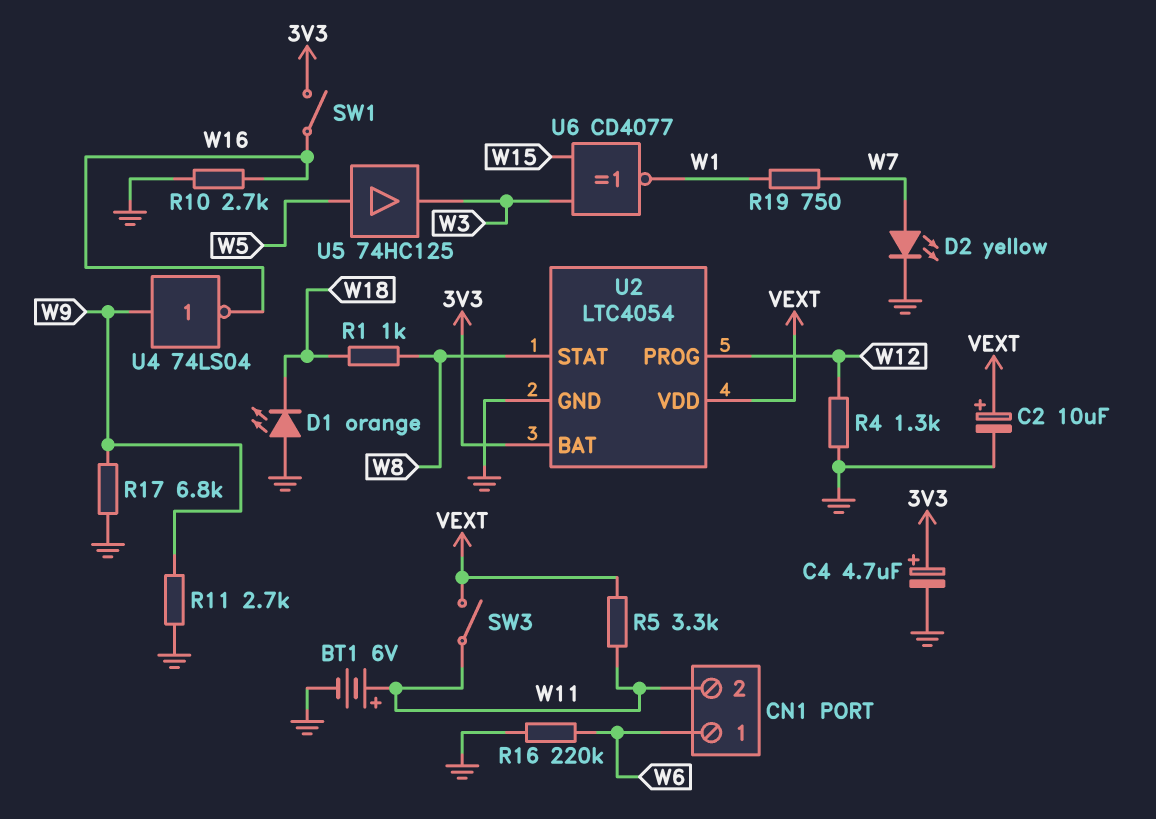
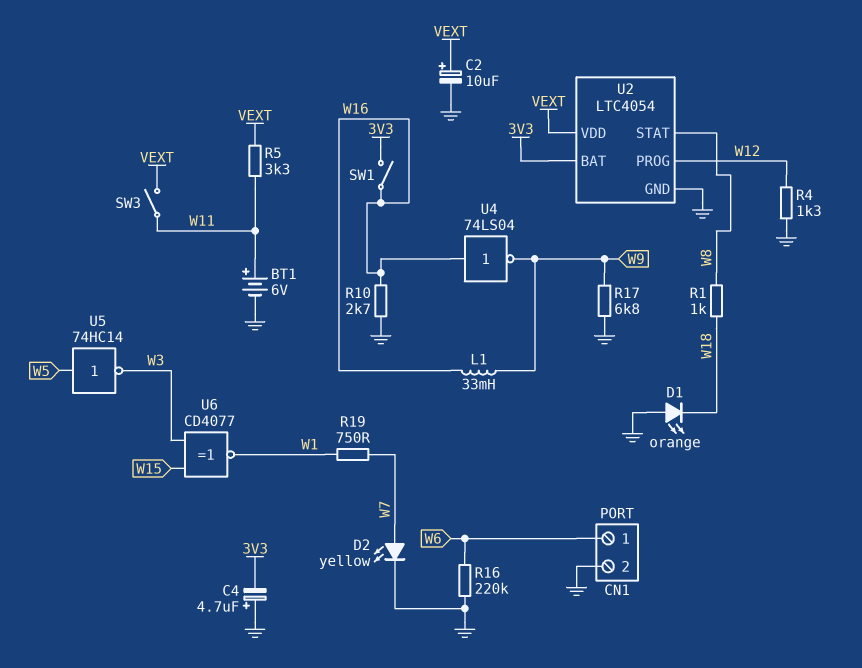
C4: 4.7uF (plus 3V3, minus GND) -> 4.7uF (plus GND, minus 3V3)
CN1 pin 2: W11 -> GND
L1: none -> 33mH (W9, W16)
R11: 2.7k (GND, W9) -> none
U4: NOT 74LS04 (in W9, out W16) -> NOT 74LS04 (in W16, out W9)
U5: buffer 74HC125 (in W5, out W3) -> NOT 74HC14 (in W5, out W3)

